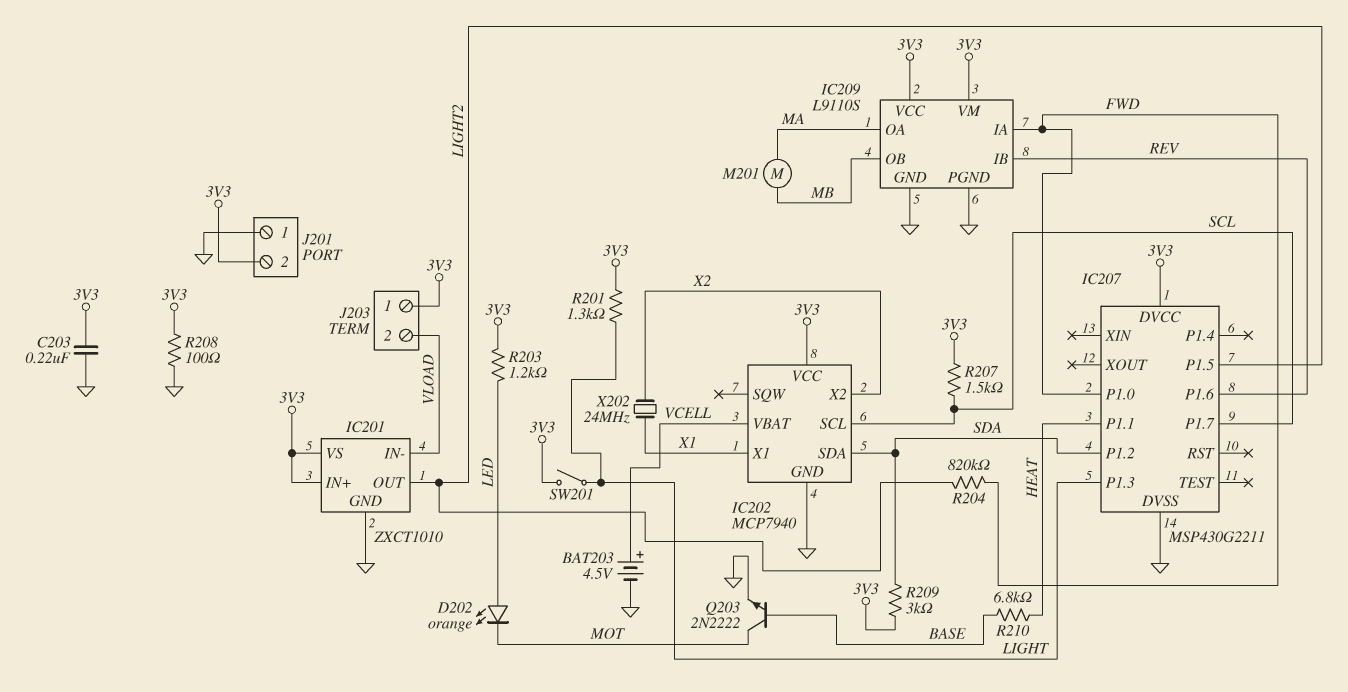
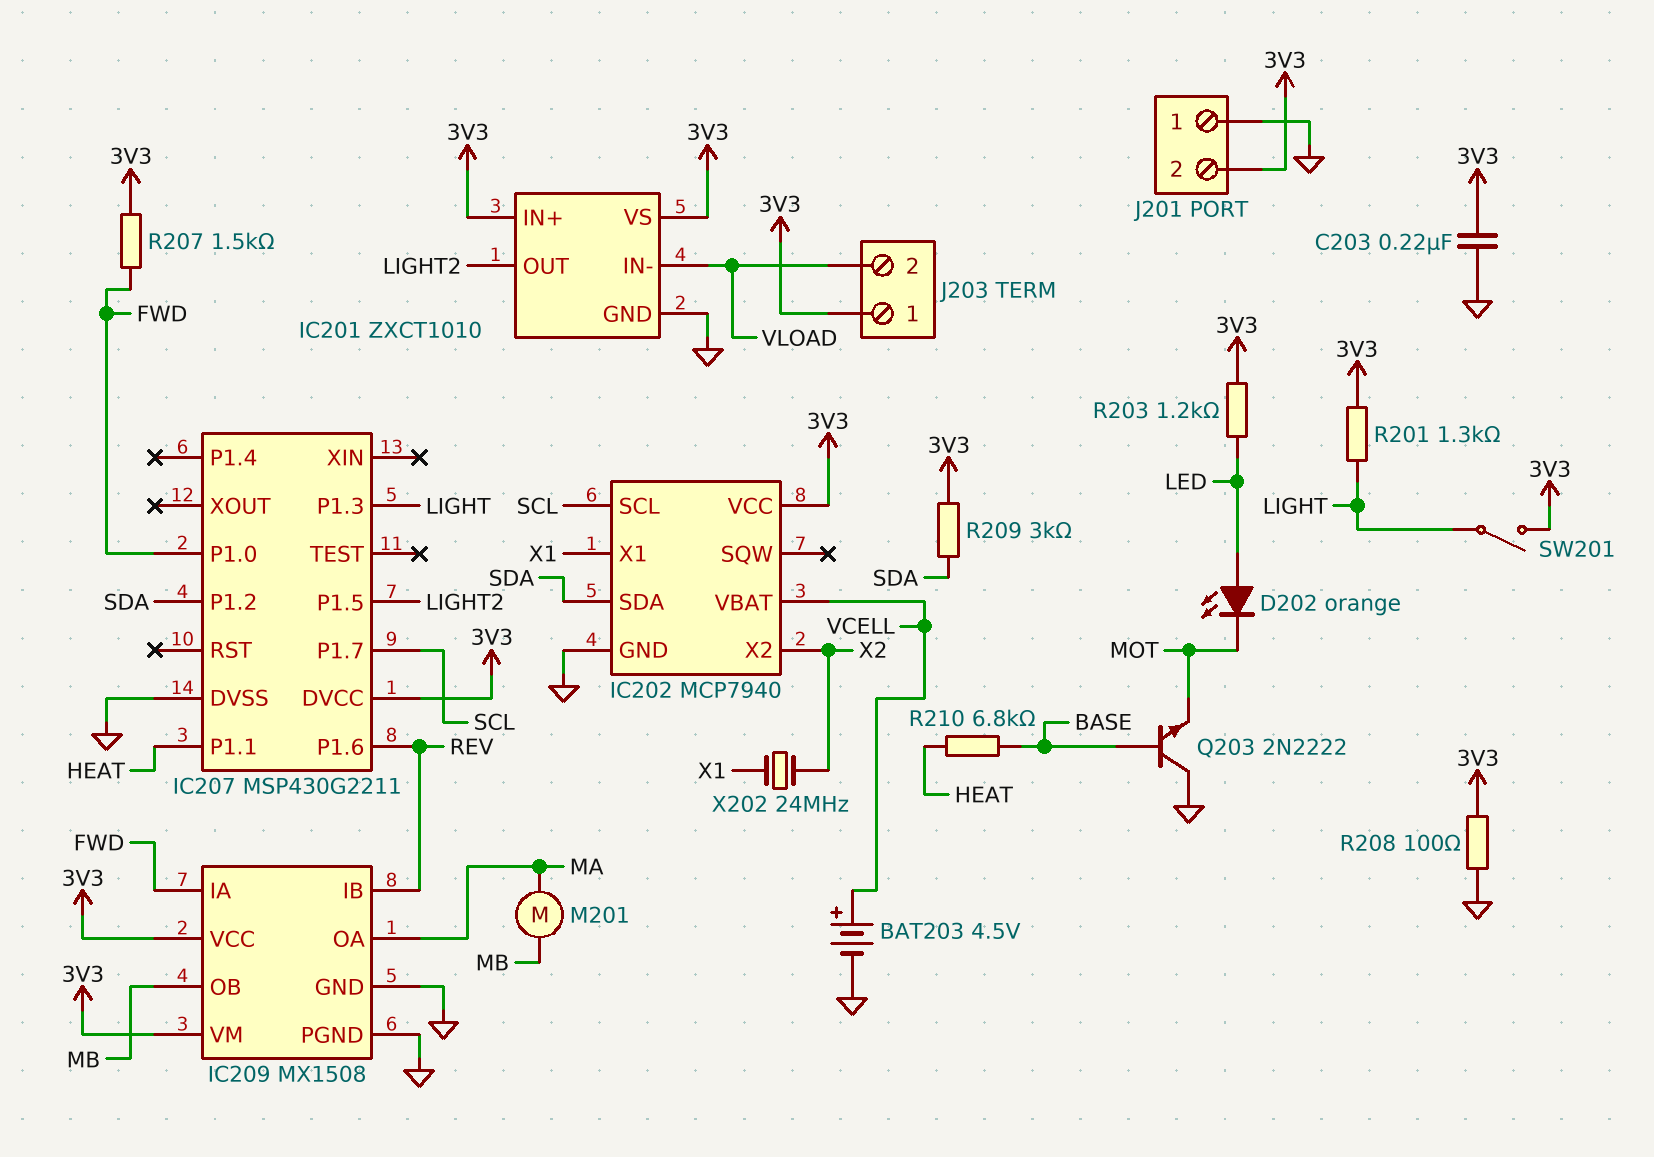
IC209: L9110S -> MX1508
Q203: NPN 2N2222 (B BASE, C MOT, E GND) -> NPN 2N2222 (B BASE, C GND, E MOT)
R204: 820k (FWD, LIGHT2) -> none
R207: 1.5k (3V3, SCL) -> 1.5k (3V3, FWD)

